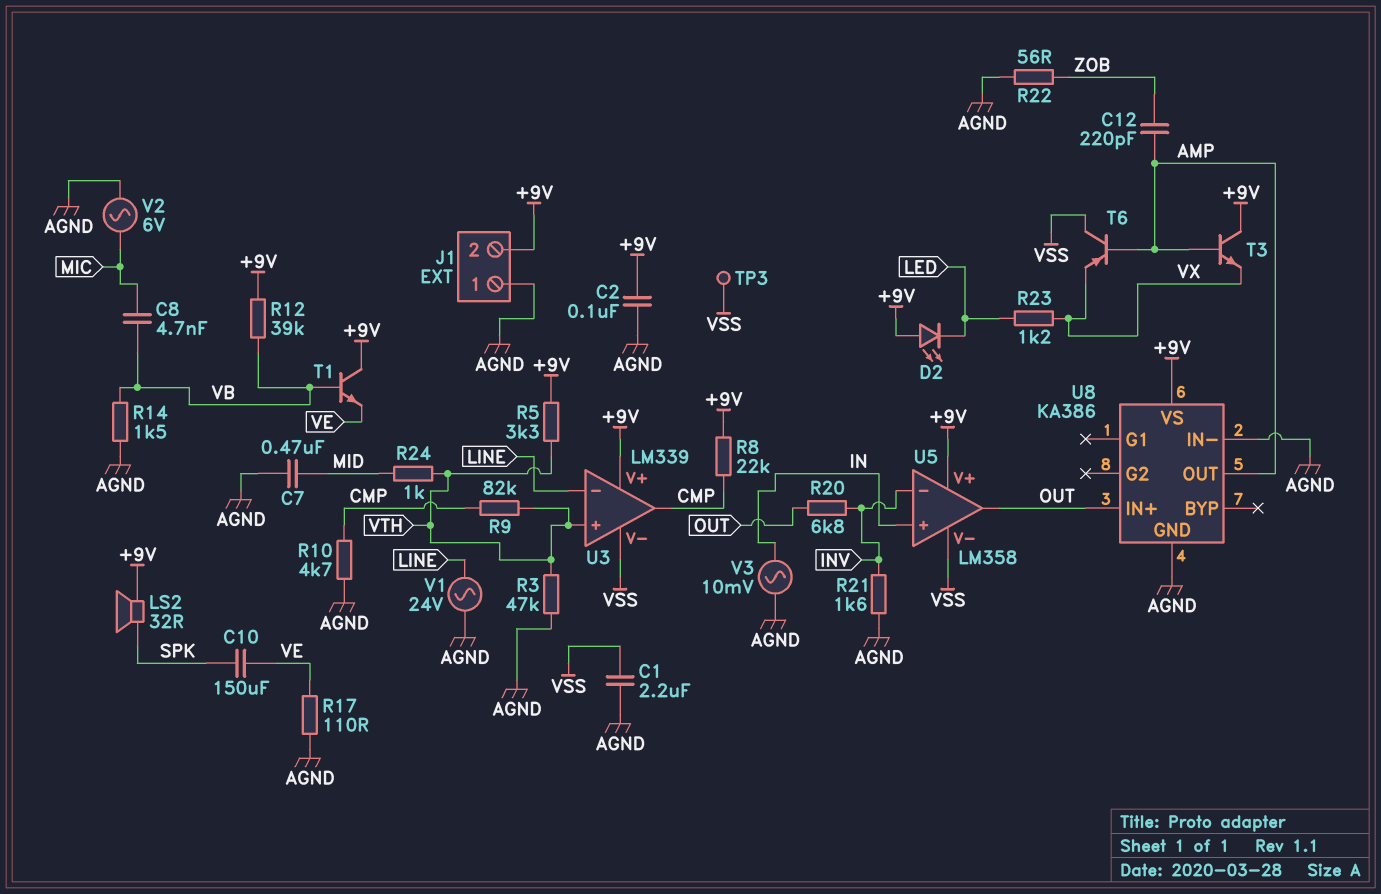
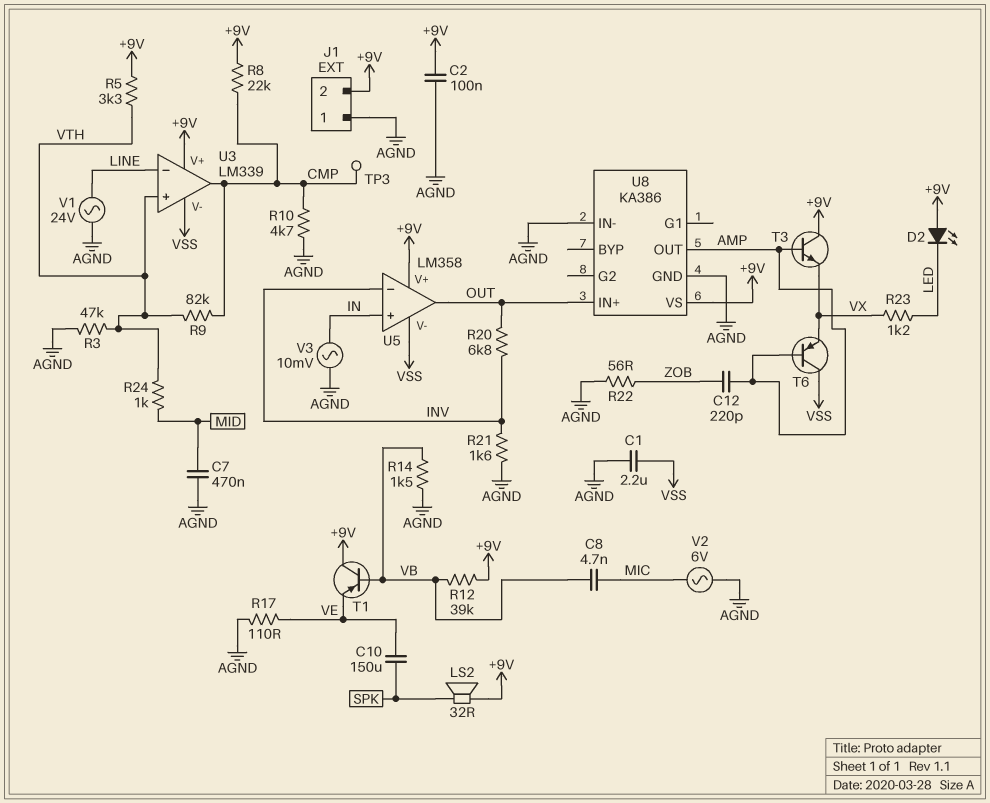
T1: NPN (B VB, C +9V, E VE) -> PNP (B VB, C +9V, E VE)
TP3: test point (VSS) -> test point (CMP)

